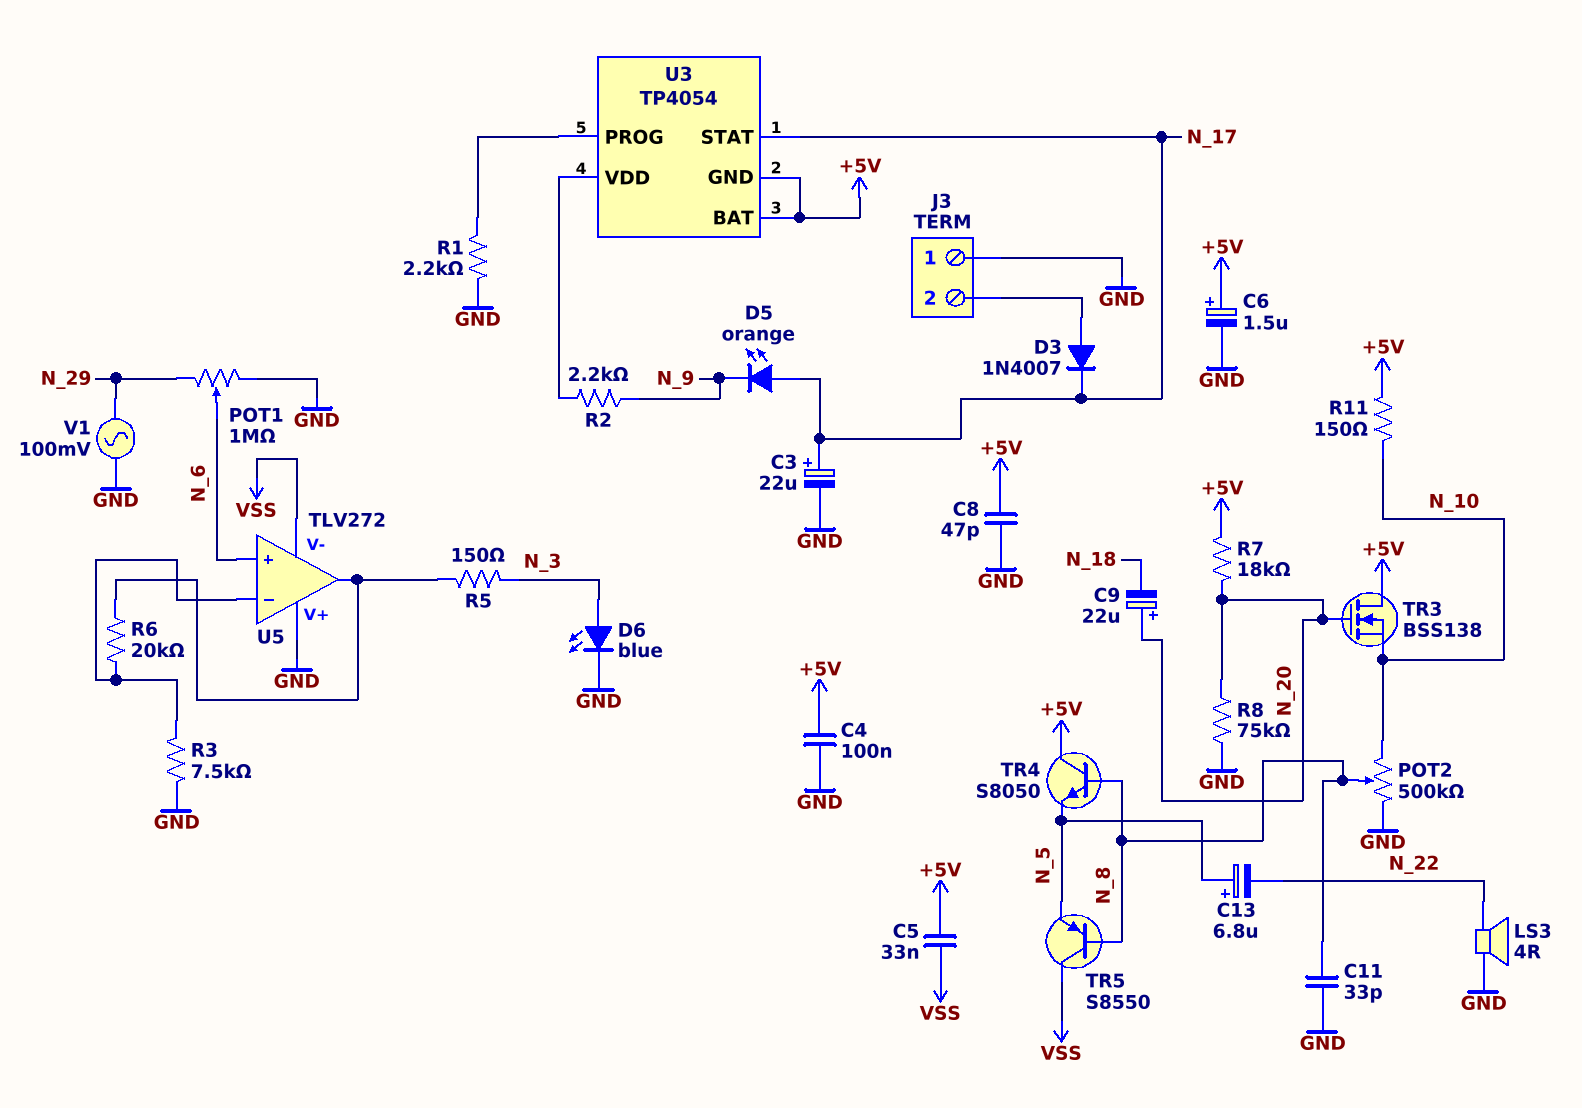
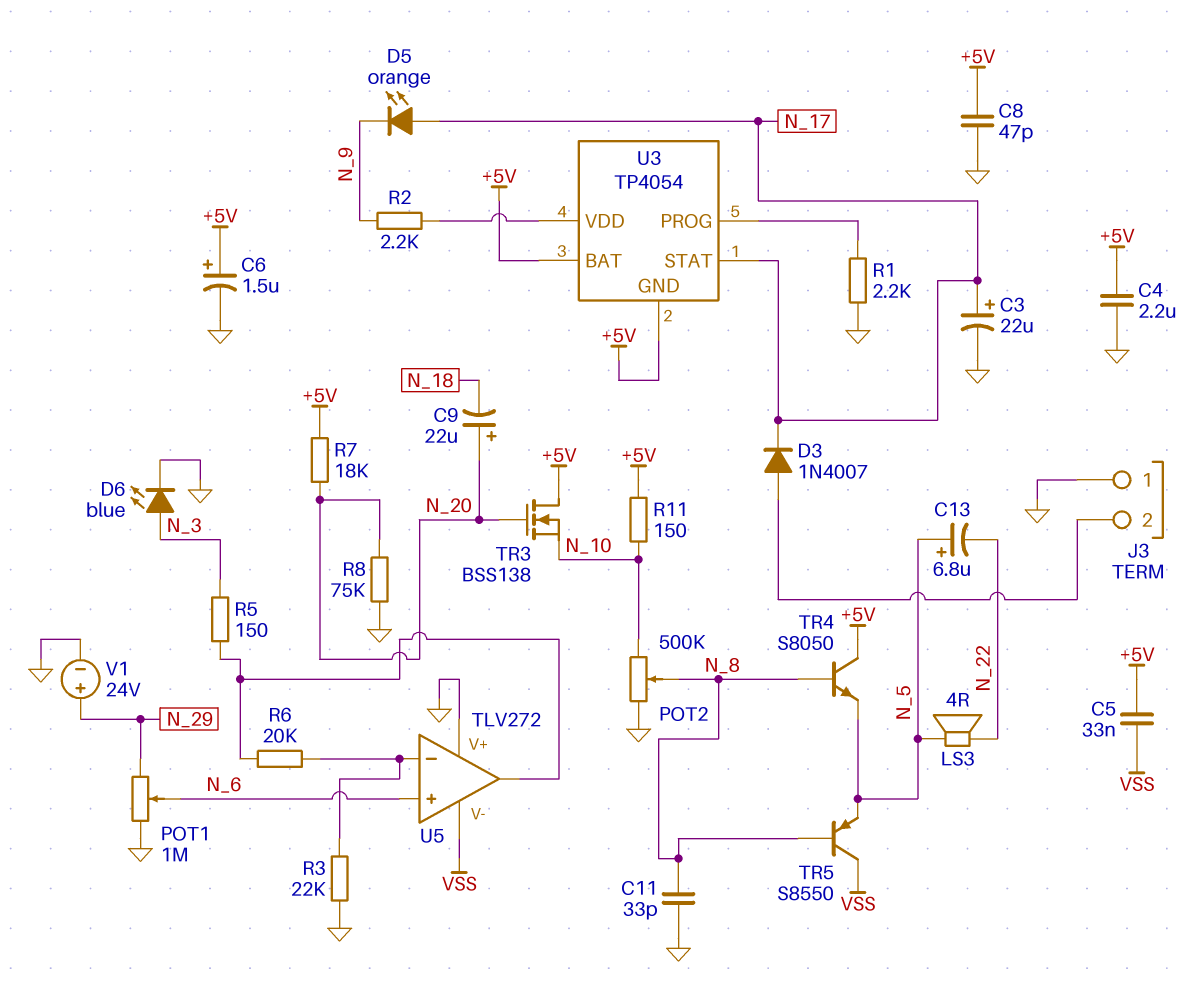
C4: 100nF (+5V, GND) -> 2.2uF (+5V, GND)
LS3: speaker 4R (GND, N_22) -> speaker 4R (N_5, N_22)
R3: 7.5k (GND, U5/in-) -> 22k (GND, U5/in-)
V1: AC 100mV (GND, N_29) -> 24V (plus N_29, minus GND)

